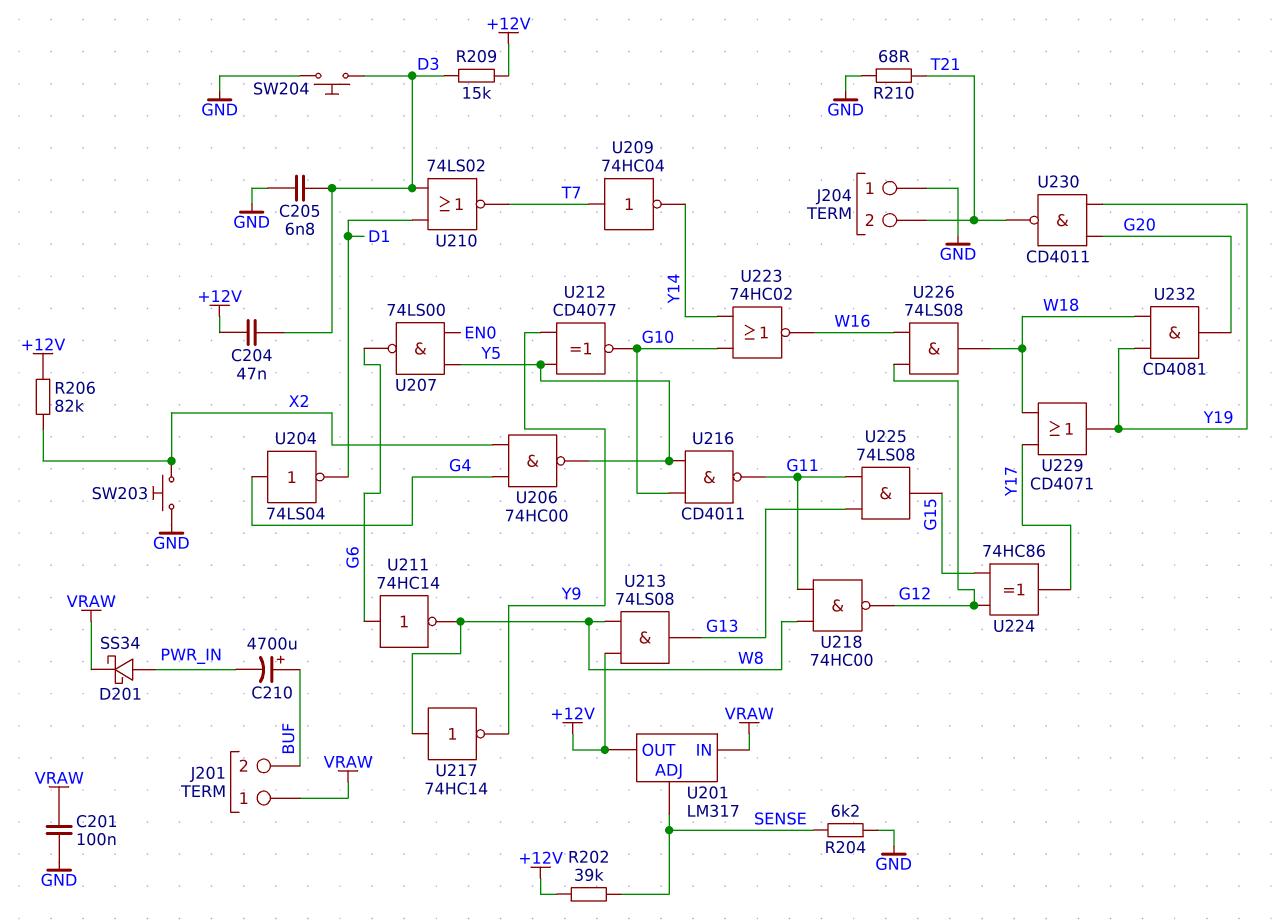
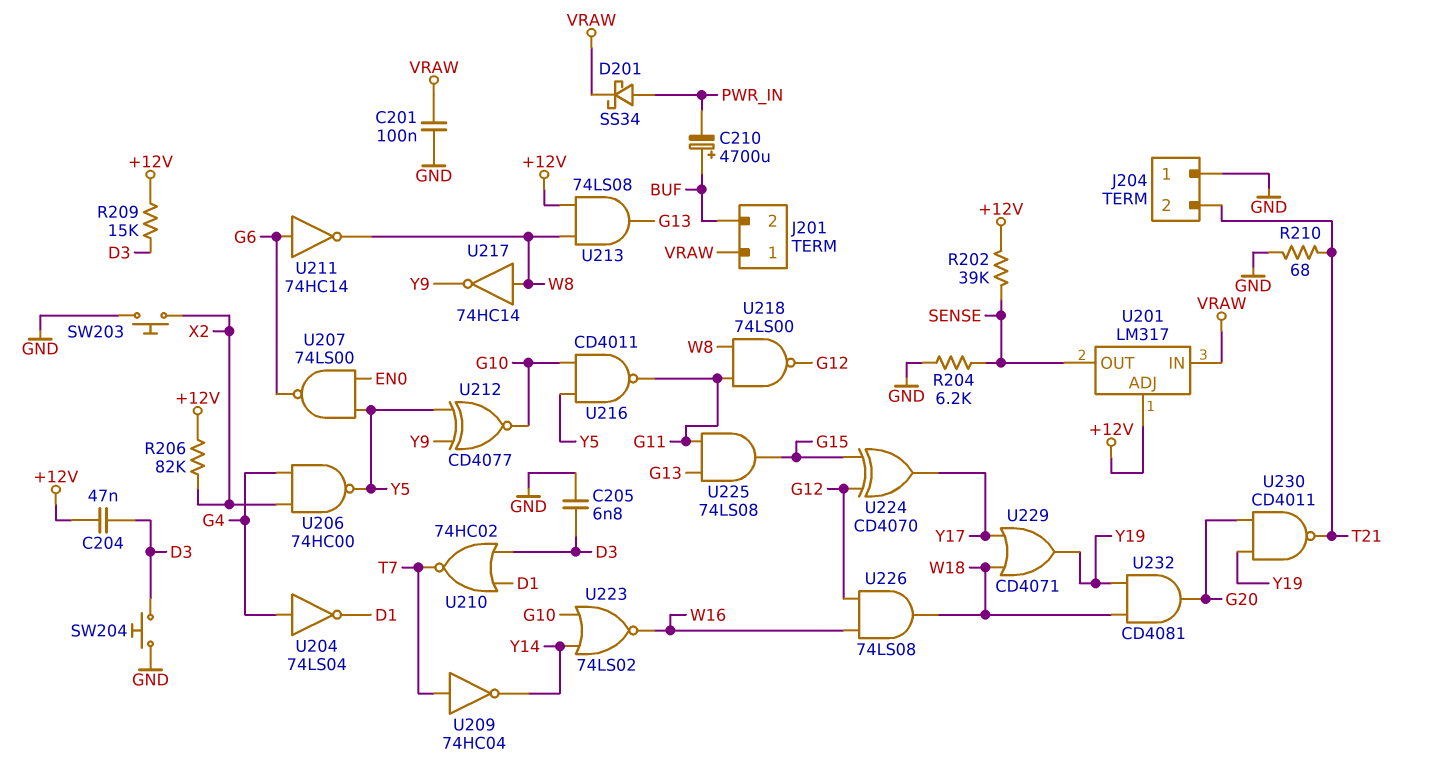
U201 pin ADJ: SENSE -> +12V
U201 pin OUT: +12V -> SENSE
U210: NOR 74LS02 (in D1, in D3, out T7) -> NOR 74HC02 (in D1, in D3, out T7)
U218: NAND 74HC00 (in G11, in W8, out G12) -> NAND 74LS00 (in G11, in W8, out G12)
U223: NOR 74HC02 (in G10, in Y14, out W16) -> NOR 74LS02 (in G10, in Y14, out W16)
U224: XOR 74HC86 (in G12, in G15, out Y17) -> XOR CD4070 (in G12, in G15, out Y17)

